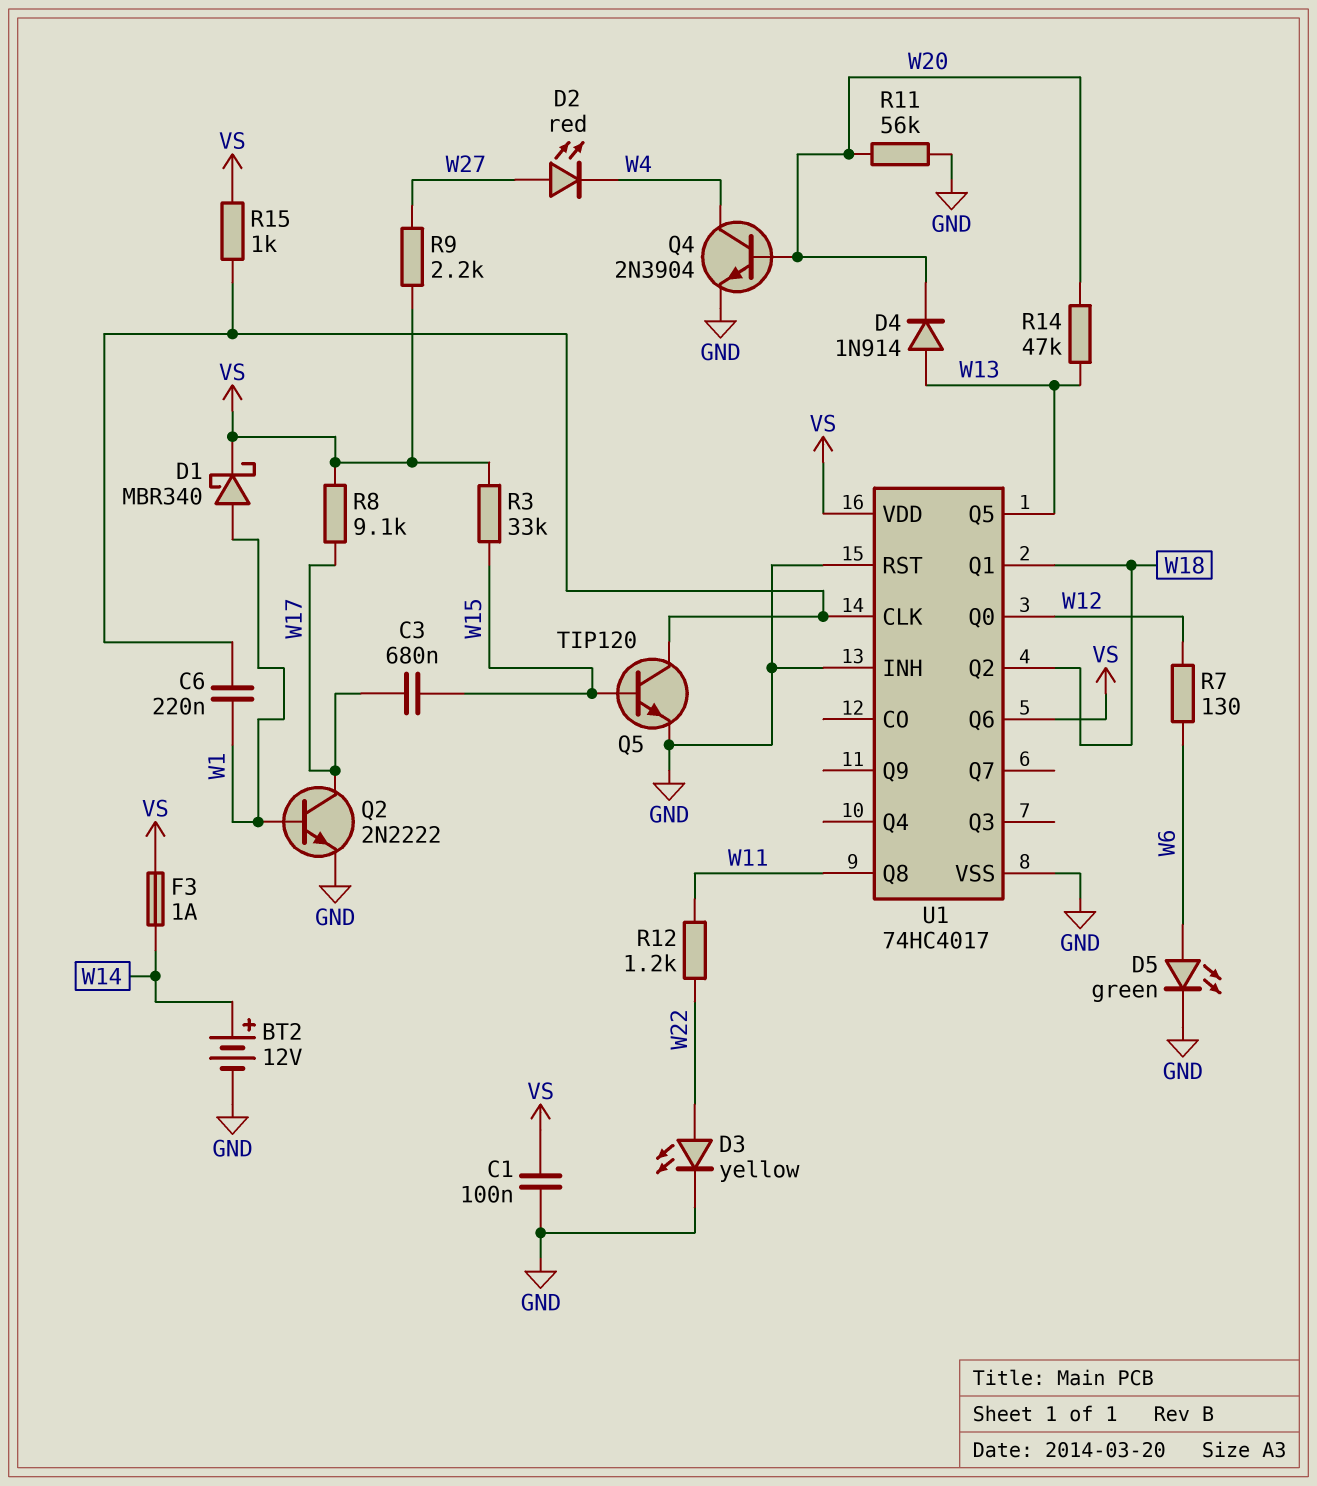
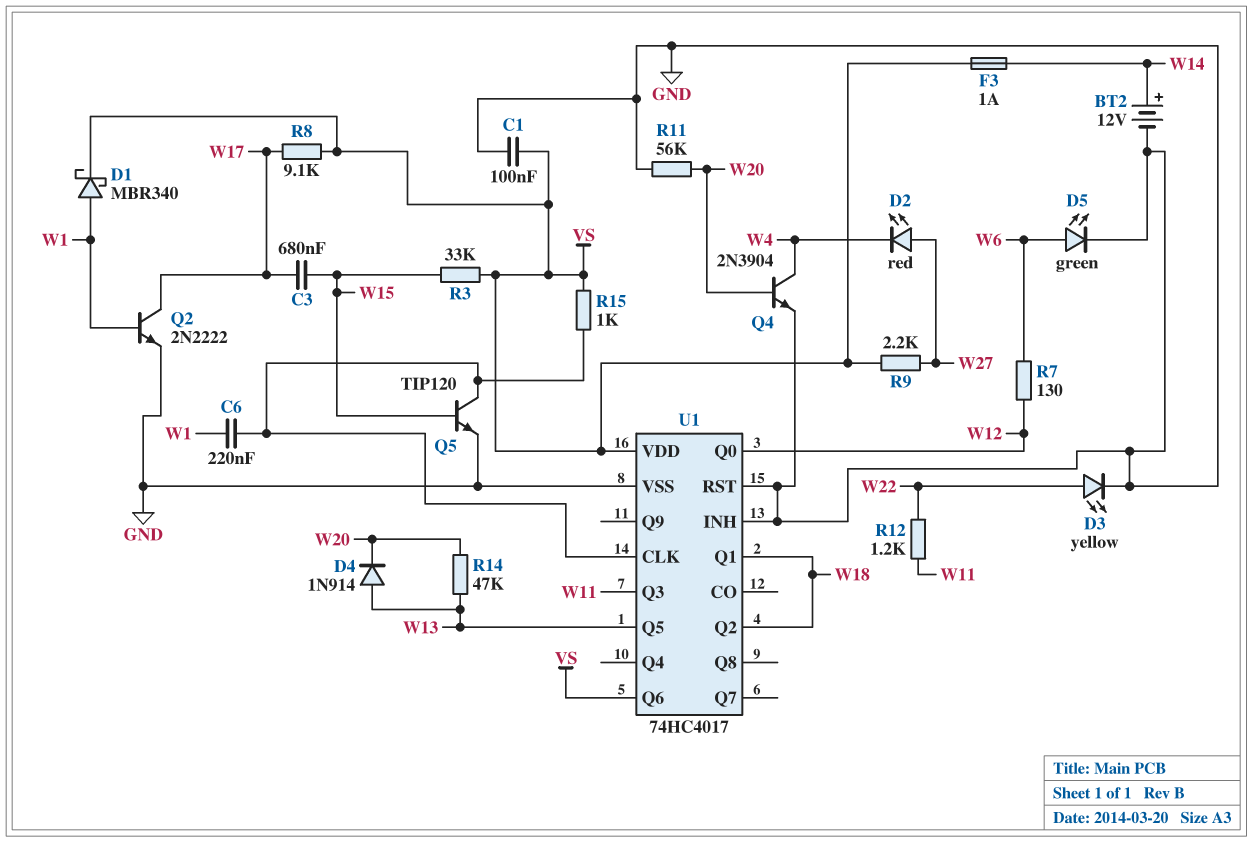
U1 pin Q3: none -> W11
U1 pin Q8: W11 -> none

